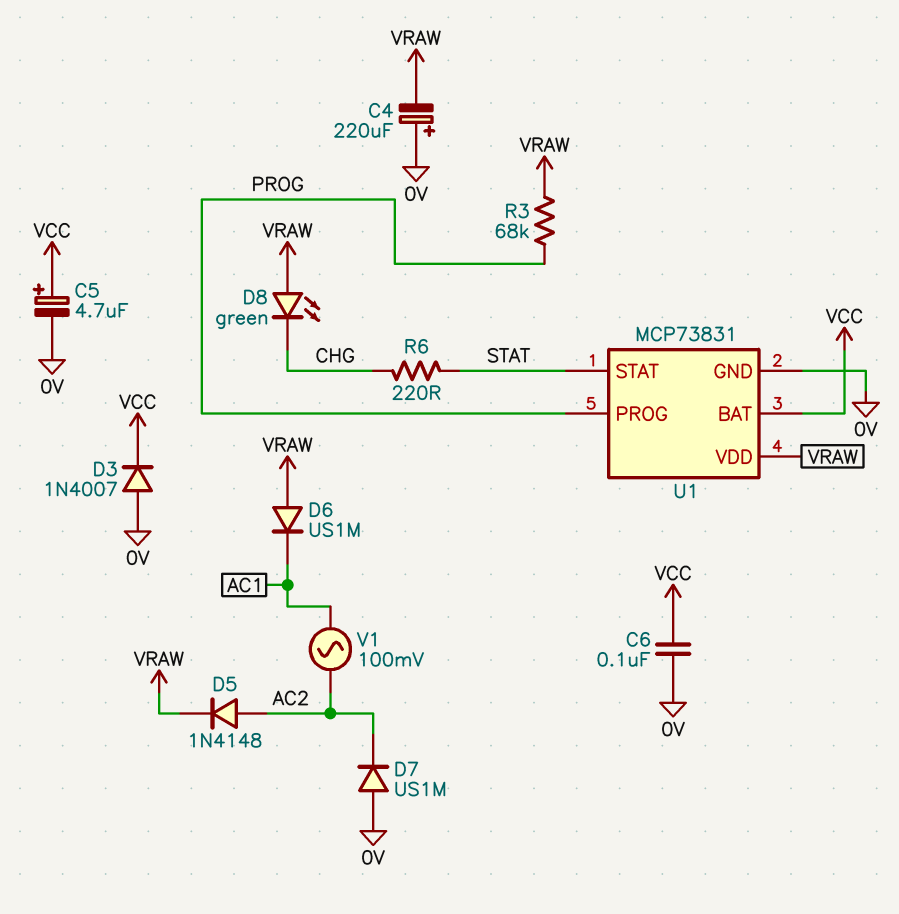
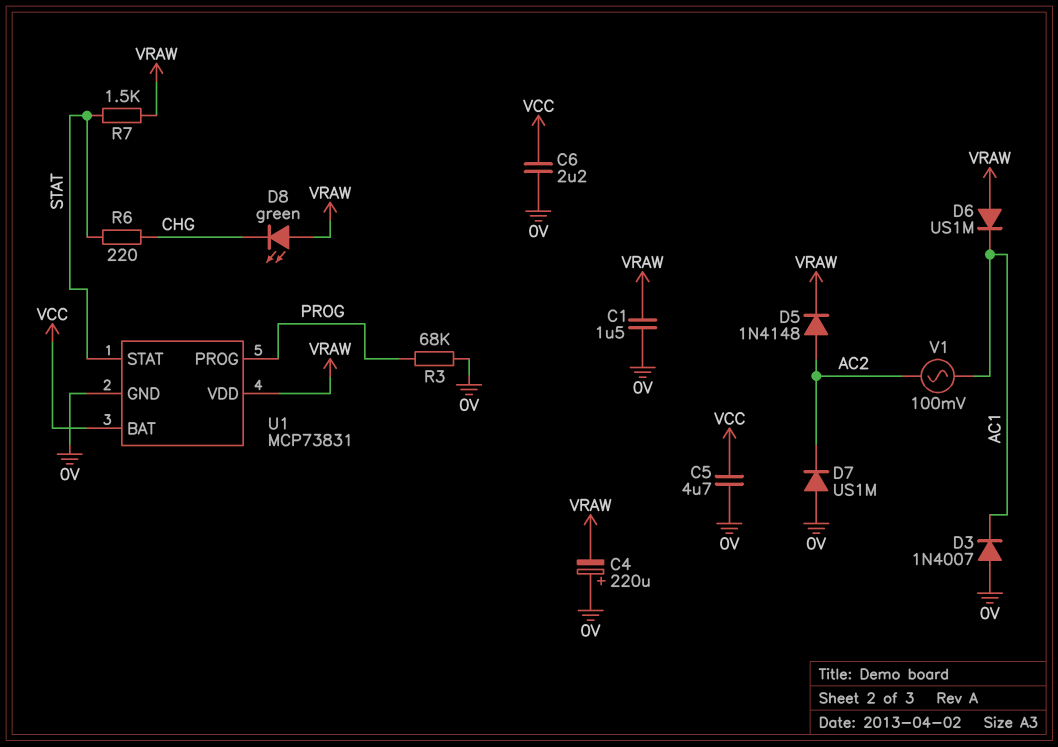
C1: none -> 1.5uF (0V, VRAW)
C5: 4.7uF (plus VCC, minus 0V) -> 4.7uF (0V, VCC)
C6: 100nF (0V, VCC) -> 2.2uF (0V, VCC)
D3: diode 1N4007 (A 0V, K VCC) -> diode 1N4007 (A 0V, K AC1)
R3: 68k (PROG, VRAW) -> 68k (0V, PROG)
R7: none -> 1.5k (STAT, VRAW)

